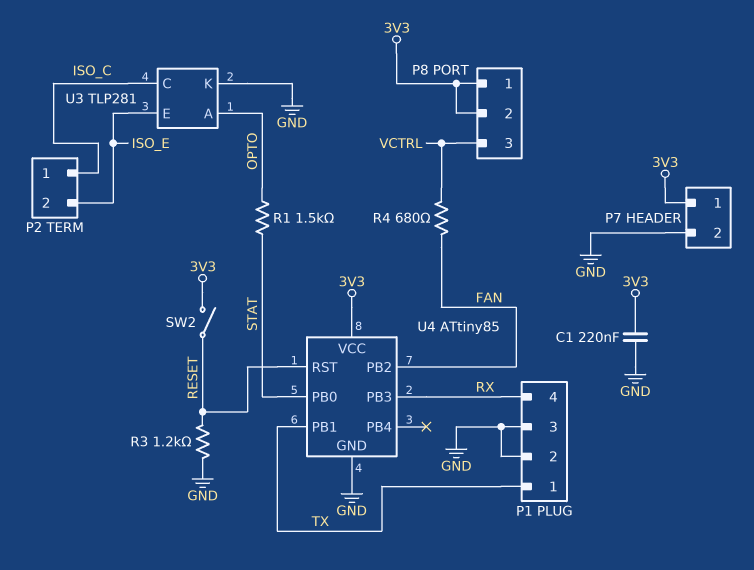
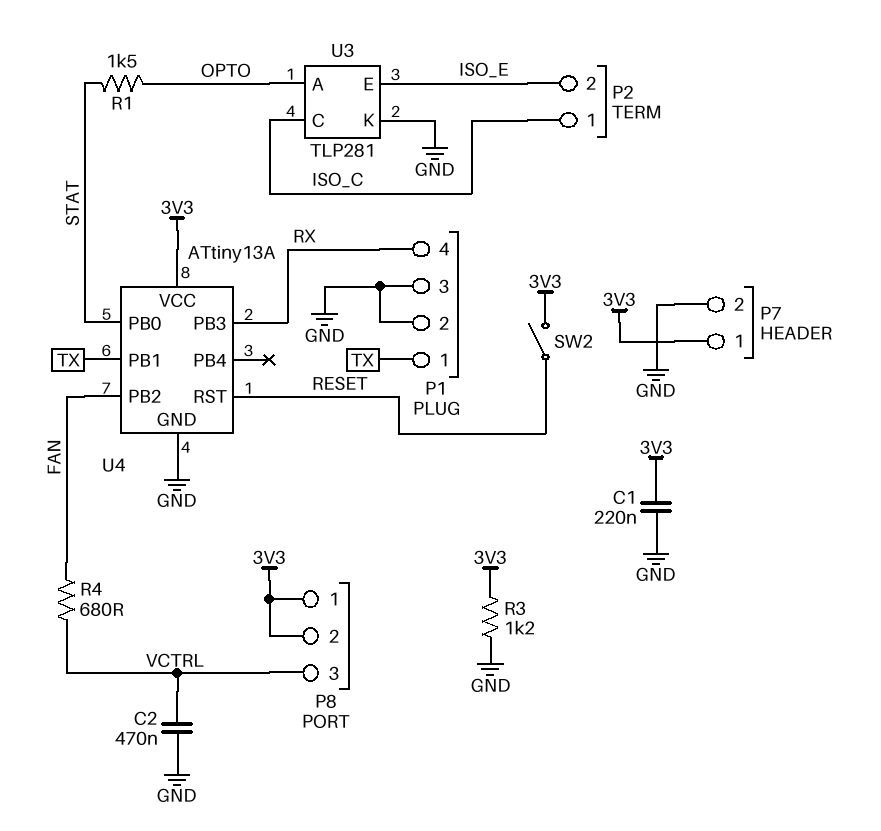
C2: none -> 470nF (GND, VCTRL)
R3: 1.2k (GND, RESET) -> 1.2k (3V3, GND)
U4: ATtiny85 -> ATtiny13A

